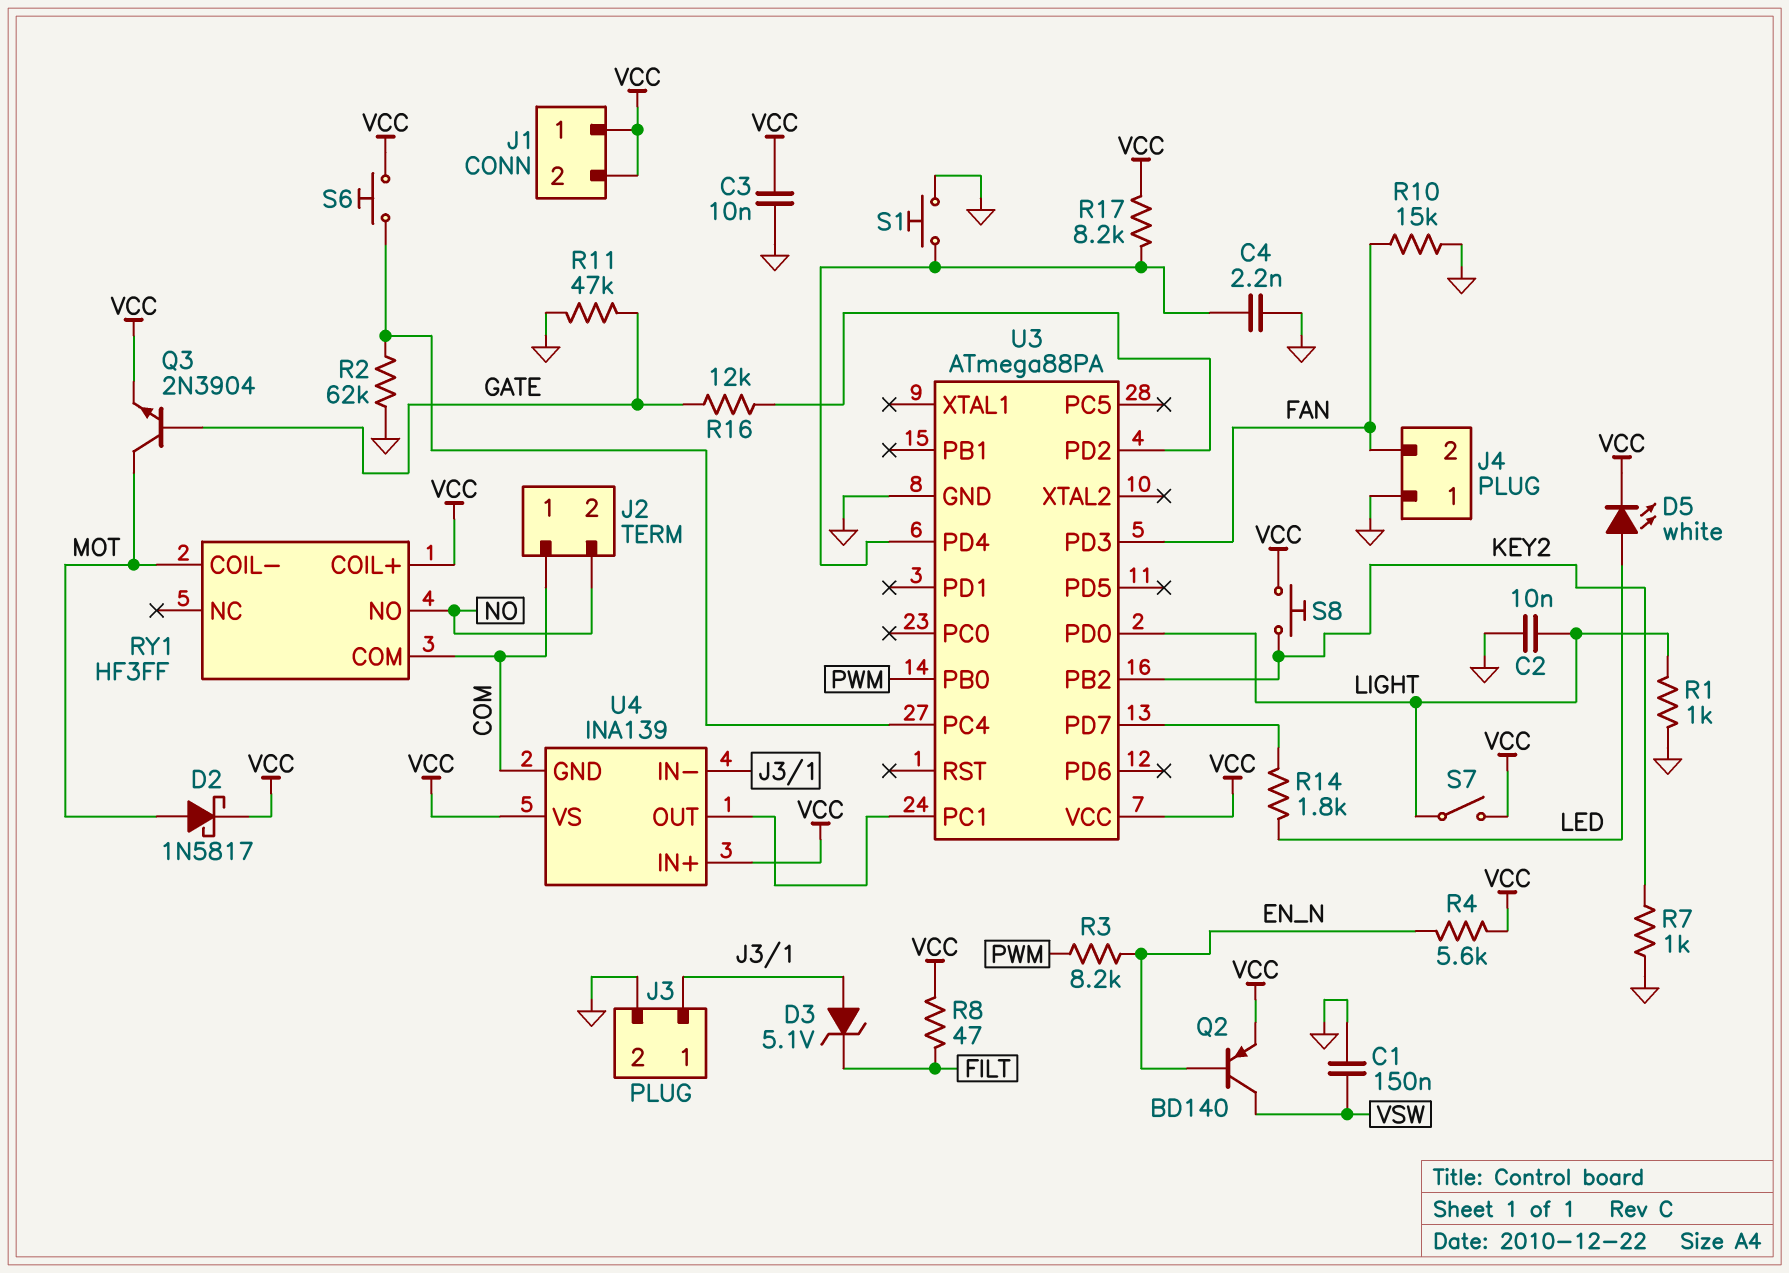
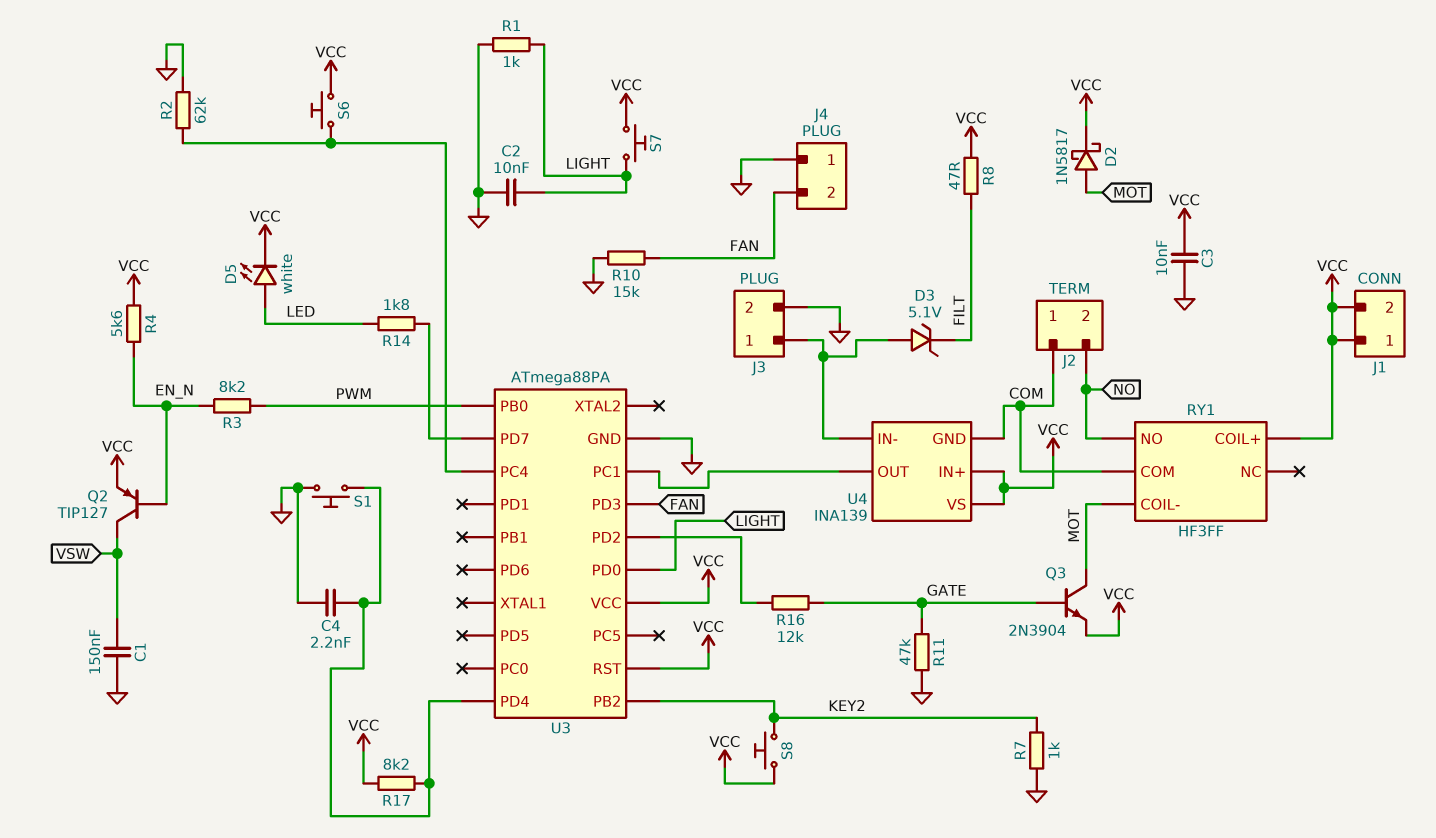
Q2: PNP BD140 (B EN_N, C VSW, E VCC) -> PNP TIP127 (B EN_N, C VSW, E VCC)
S7: switch (LIGHT, VCC) -> button (LIGHT, VCC)
U3 pin RST: none -> VCC

